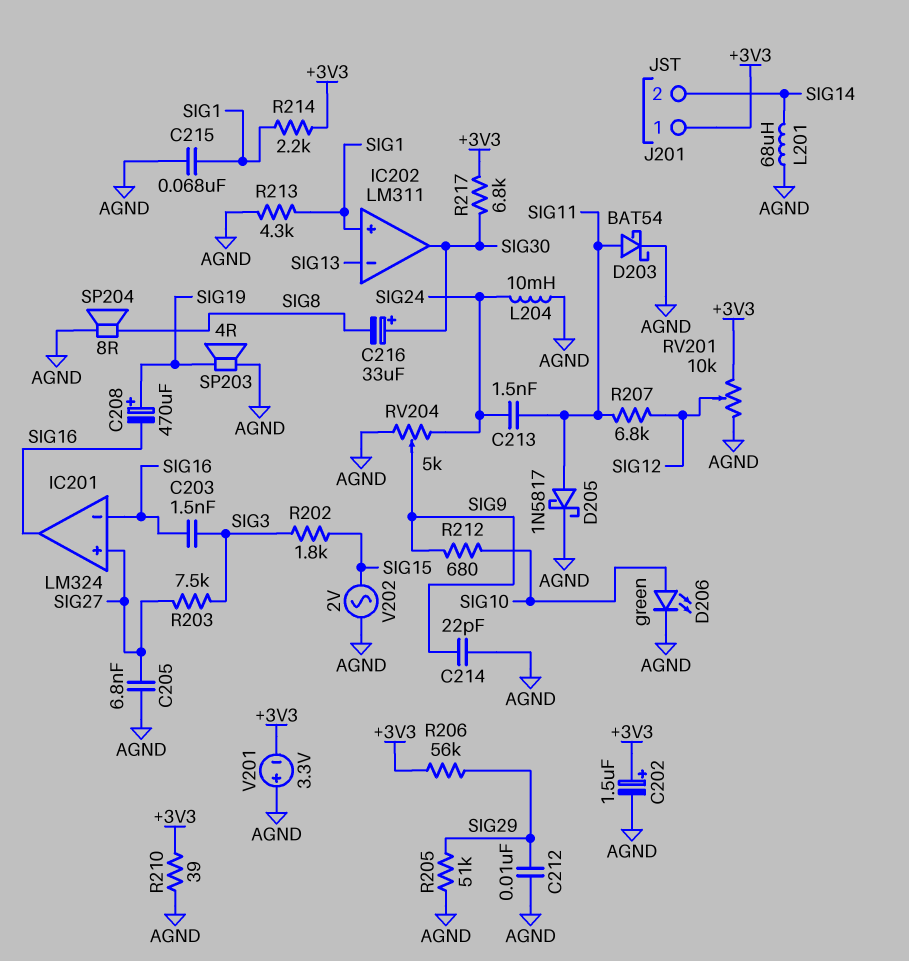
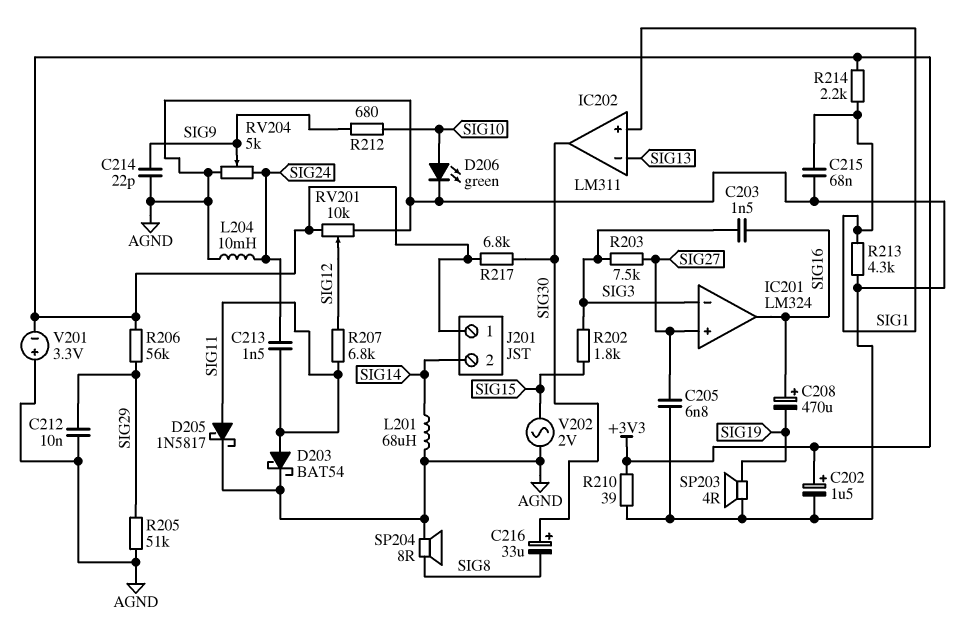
C208: 470uF (plus SIG19, minus SIG16) -> 470uF (plus SIG16, minus SIG19)
IC201 pin in-: SIG16 -> SIG3

